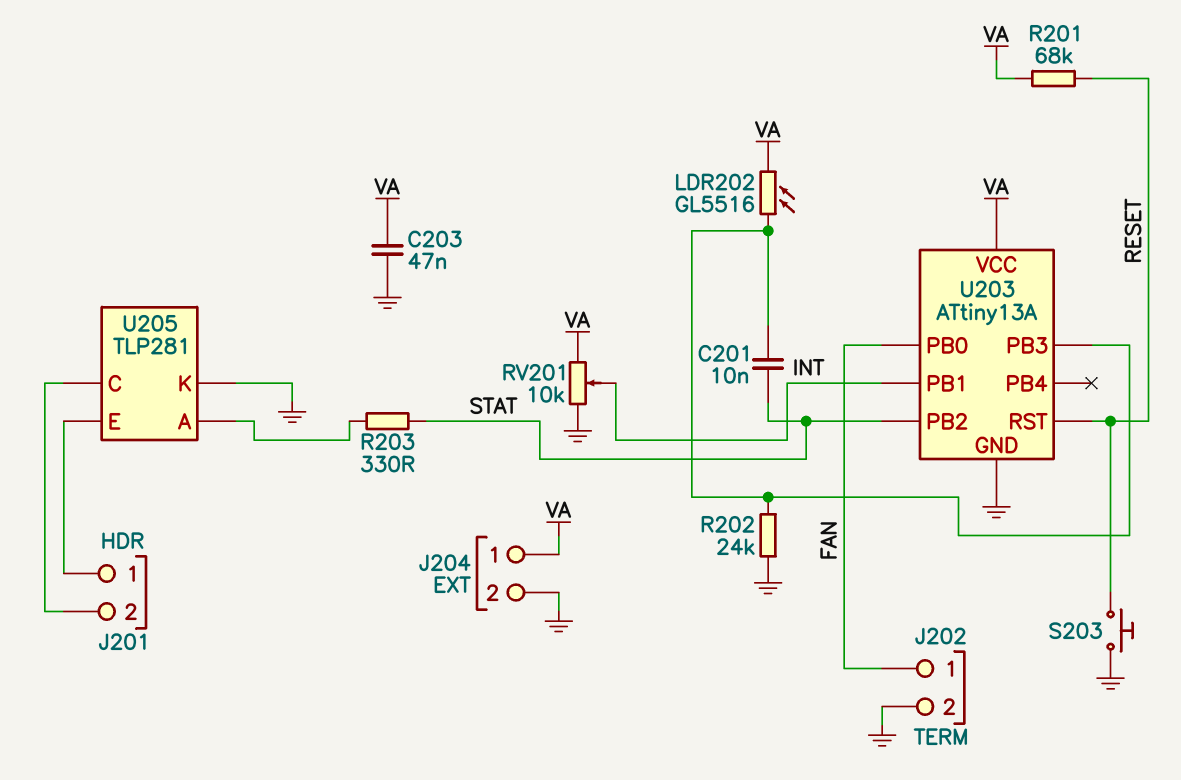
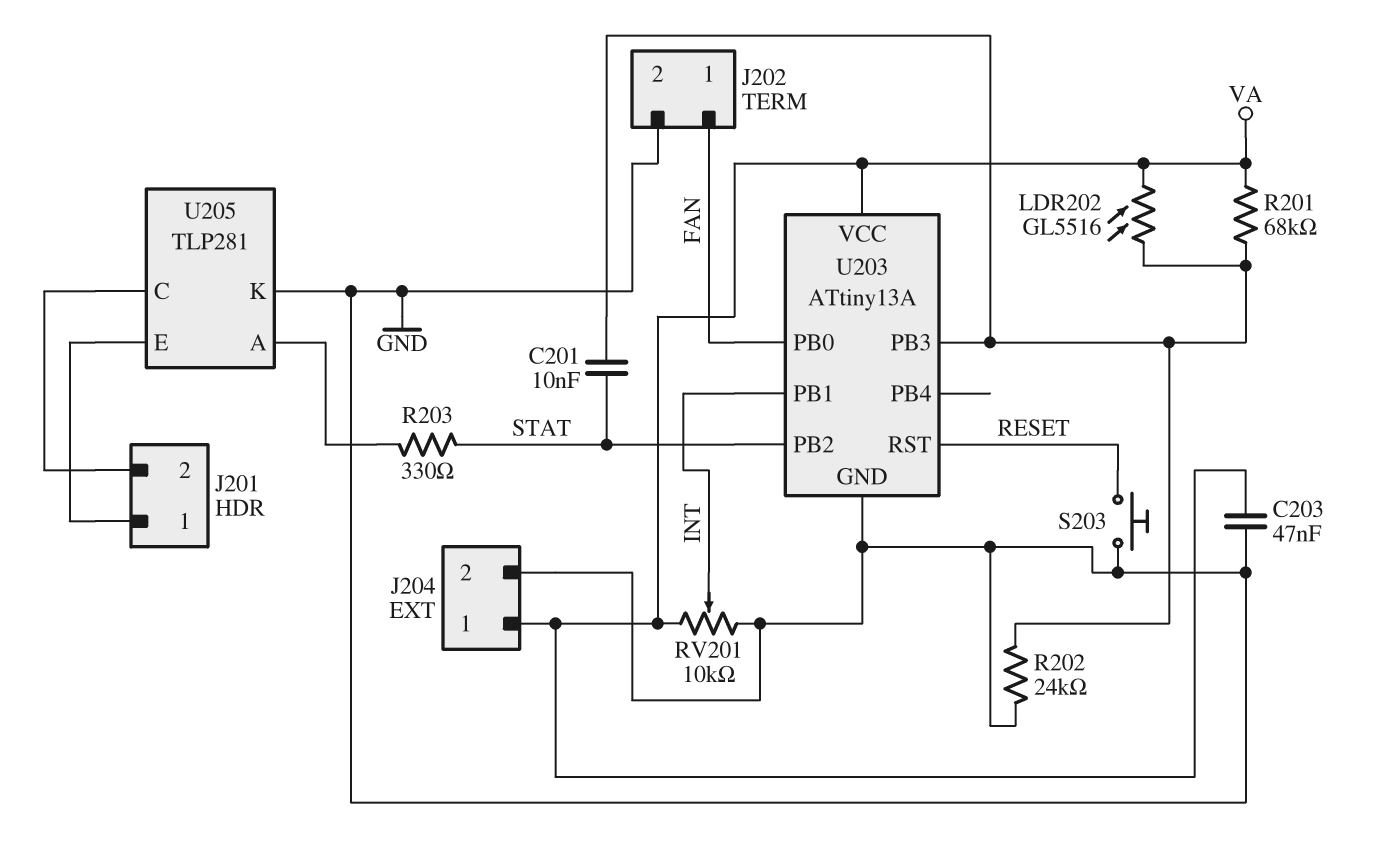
R201: 68k (RESET, VA) -> 68k (U203/PB3, VA)

